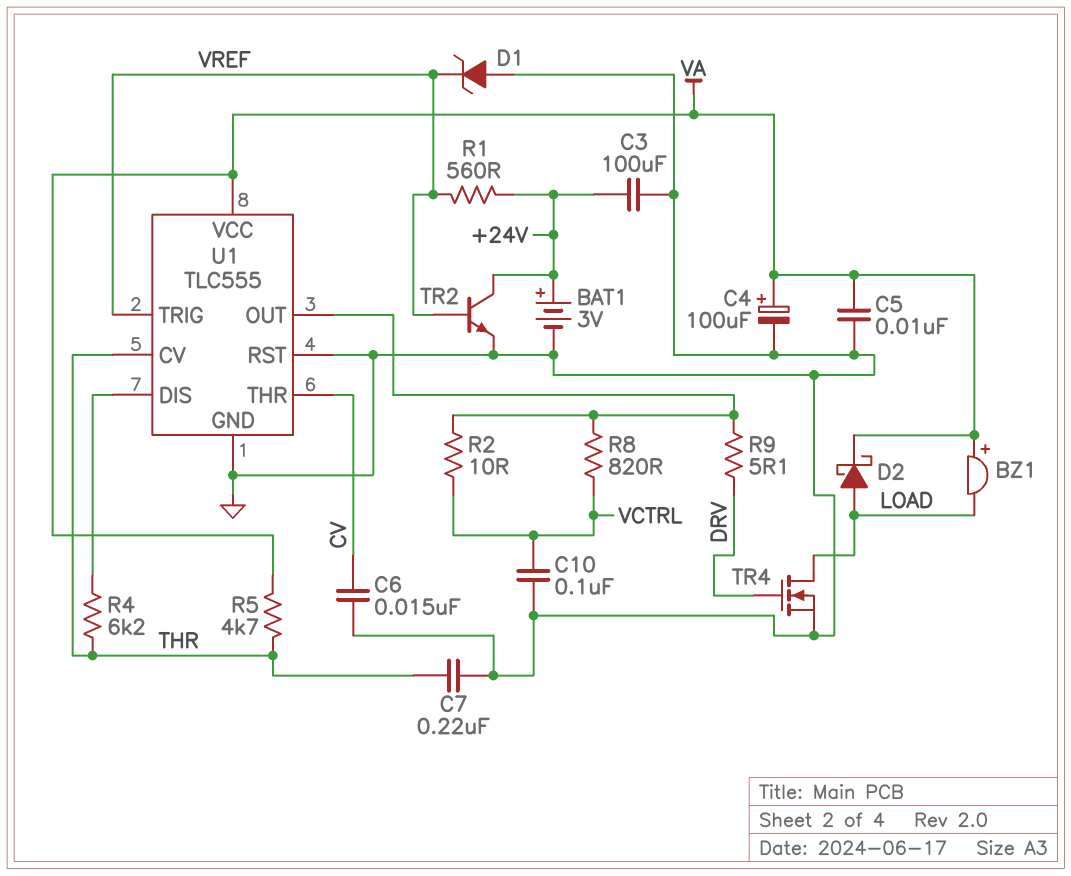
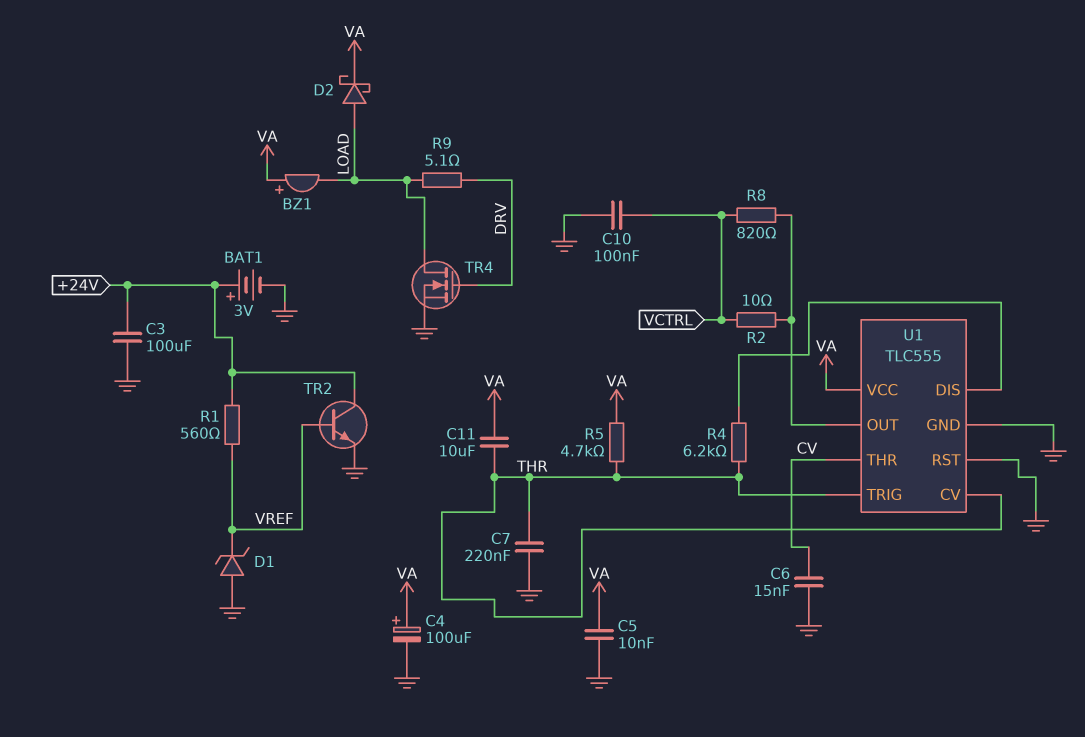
C11: none -> 10uF (THR, VA)
R9: 5.1 (DRV, U1/OUT) -> 5.1 (DRV, LOAD)
U1 pin TRIG: VREF -> THR

